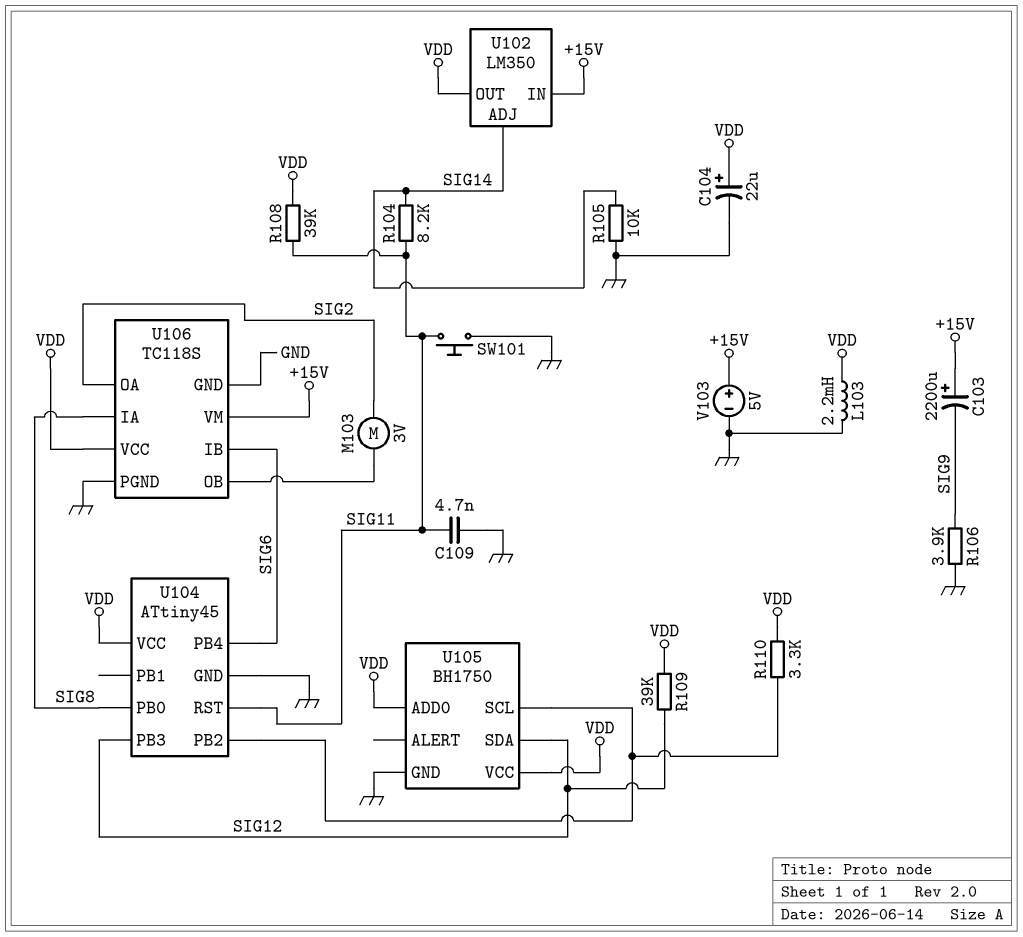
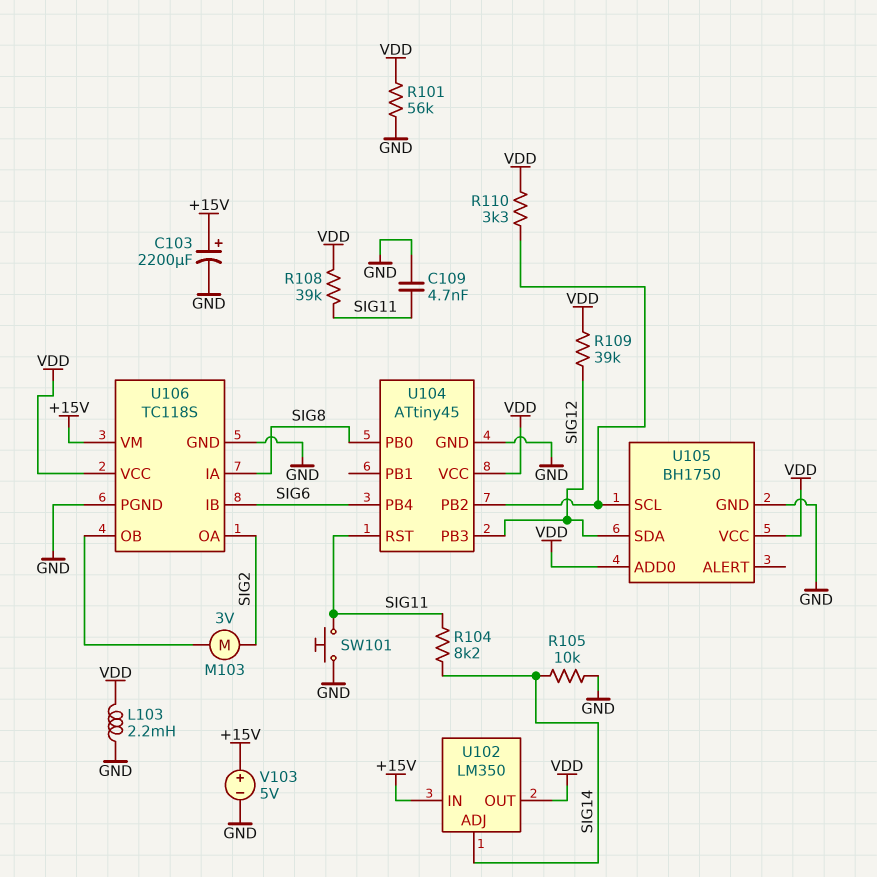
C103: 2200uF (plus +15V, minus SIG9) -> 2200uF (plus +15V, minus GND)
C104: 22uF (plus VDD, minus GND) -> none
R101: none -> 56k (GND, VDD)
R106: 3.9k (GND, SIG9) -> none

